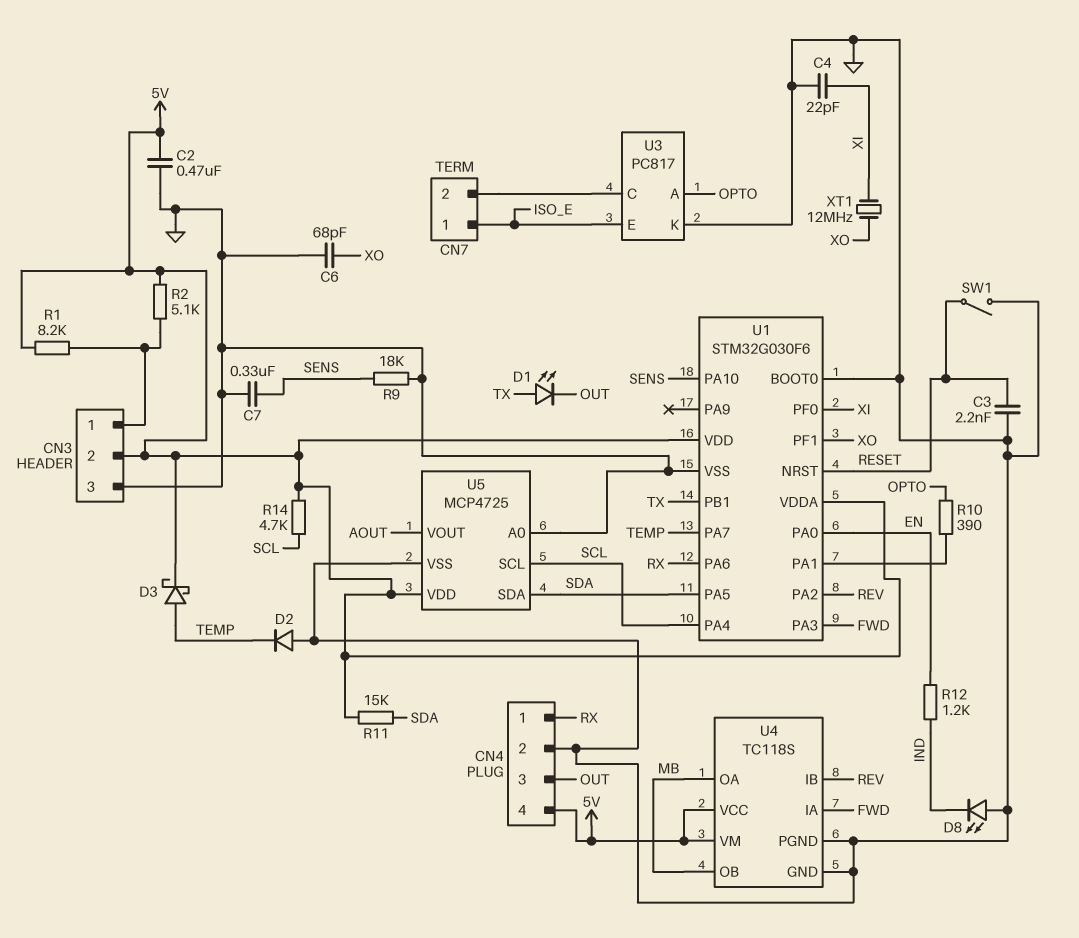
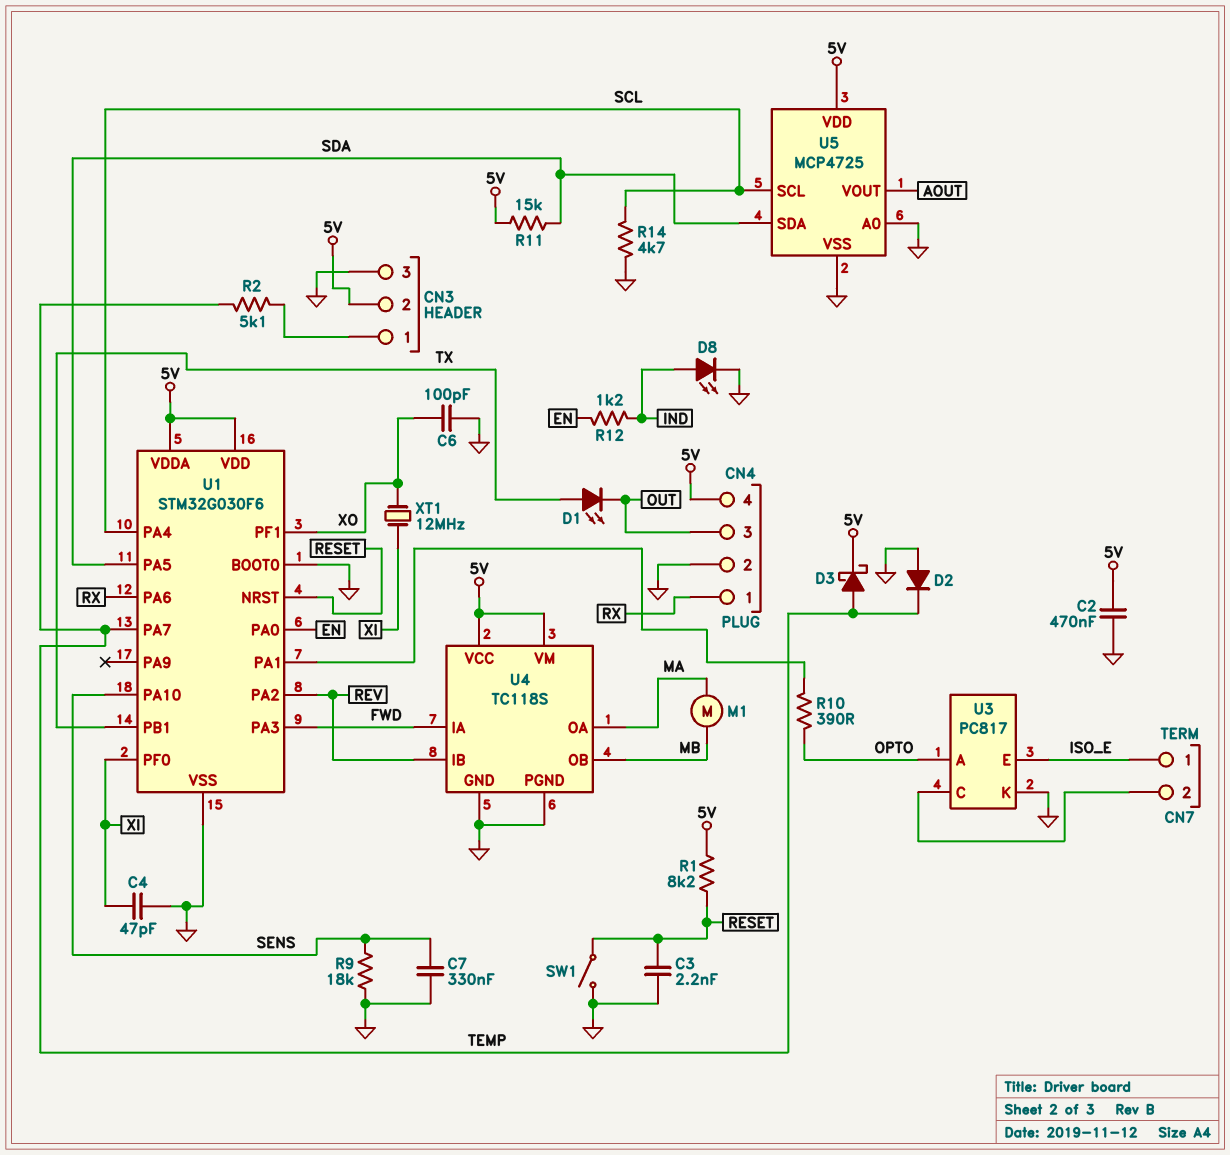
C4: 22pF (GND, XI) -> 47pF (GND, XI)
C6: 68pF (GND, XO) -> 100pF (GND, XO)
D8: LED (A GND, K IND) -> LED (A IND, K GND)
M1: none -> motor (MA, MB)
R1: 8.2k (5V, CN3/1) -> 8.2k (5V, RESET)
R2: 5.1k (5V, CN3/1) -> 5.1k (CN3/1, TEMP)
R14: 4.7k (5V, SCL) -> 4.7k (GND, SCL)
U4 pin OA: MB -> MA

